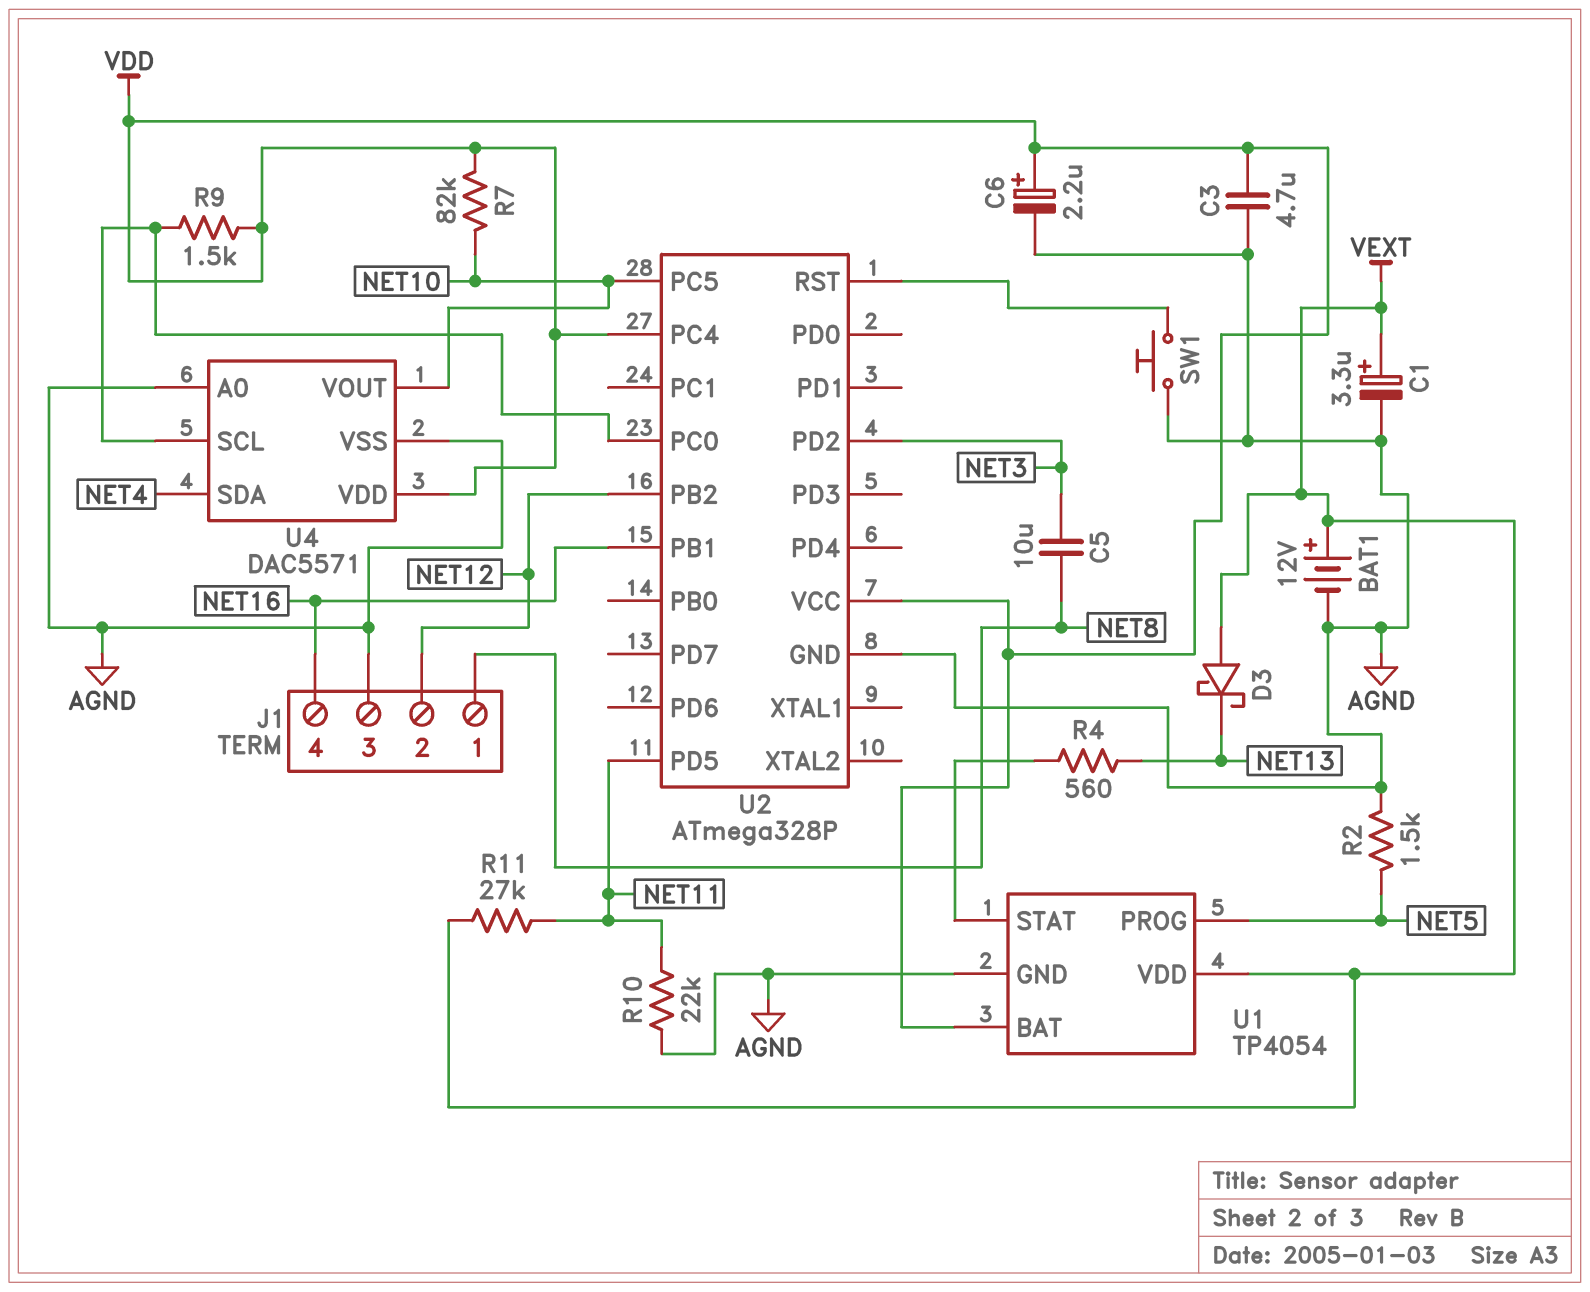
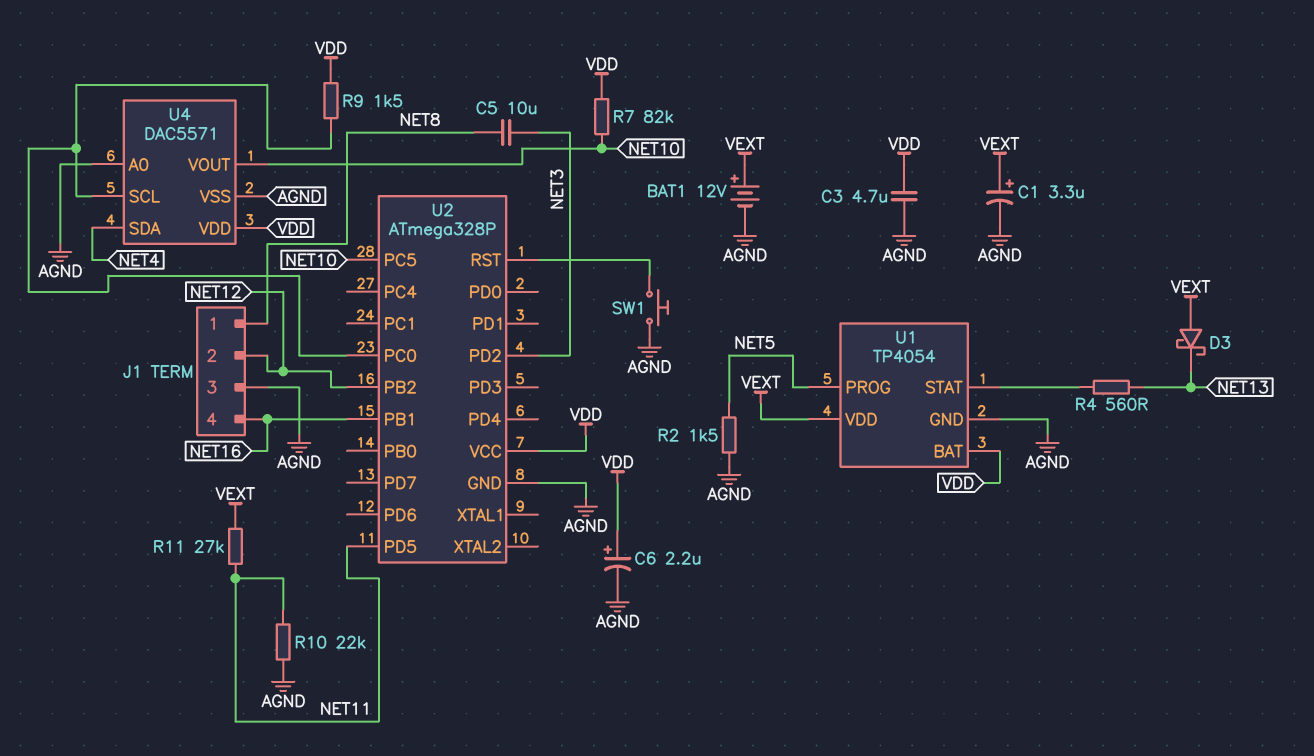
U2 pin PC4: VDD -> none

